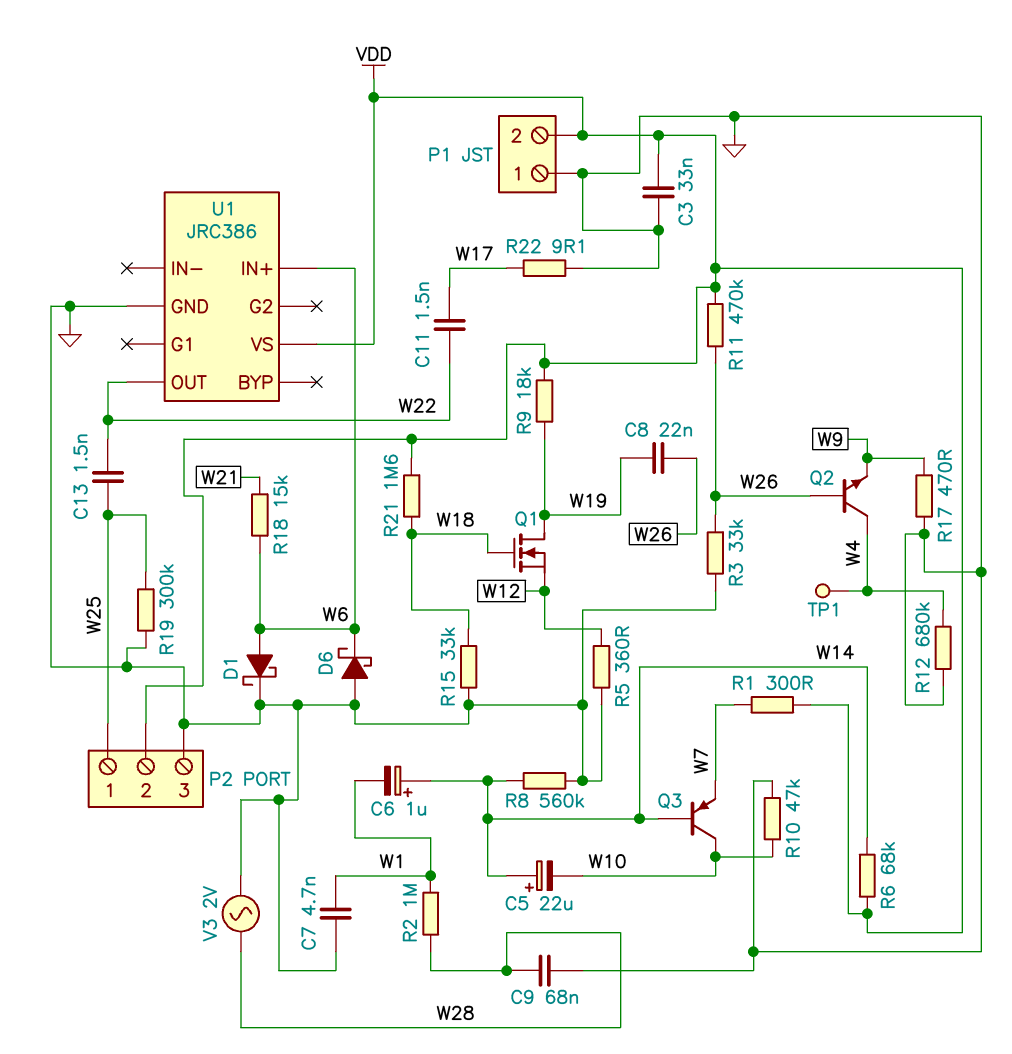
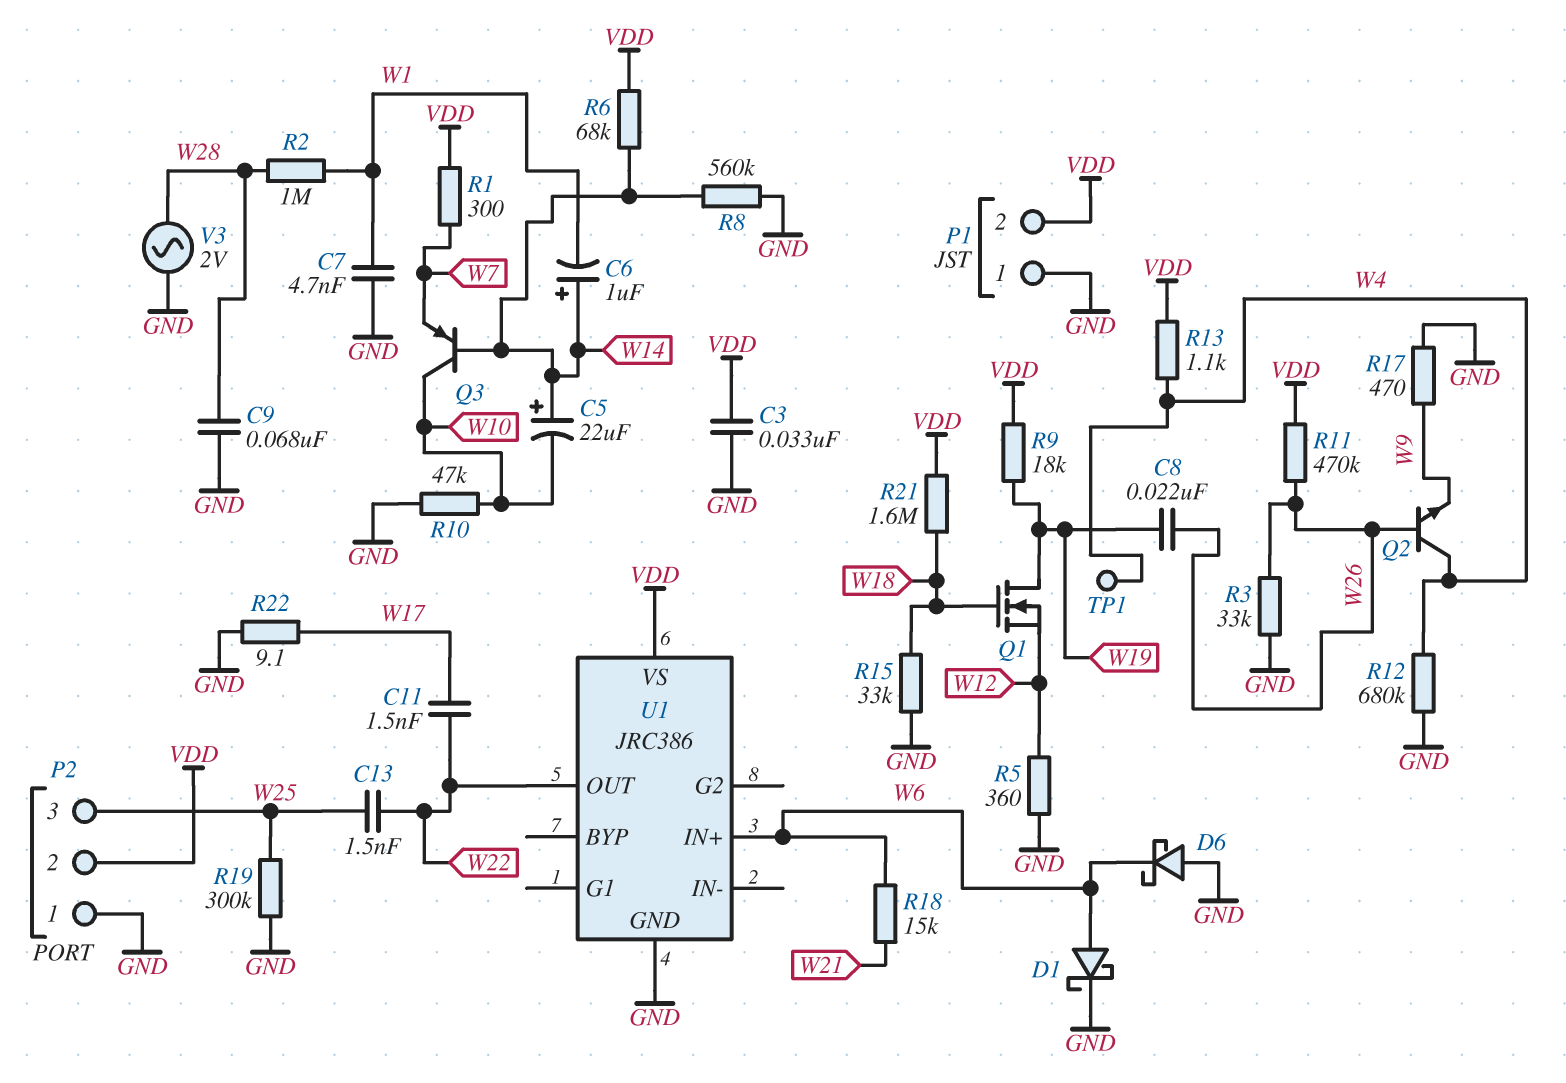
P2 pin 1: W25 -> GND
P2 pin 3: GND -> W25
R13: none -> 1.1k (VDD, W4)

